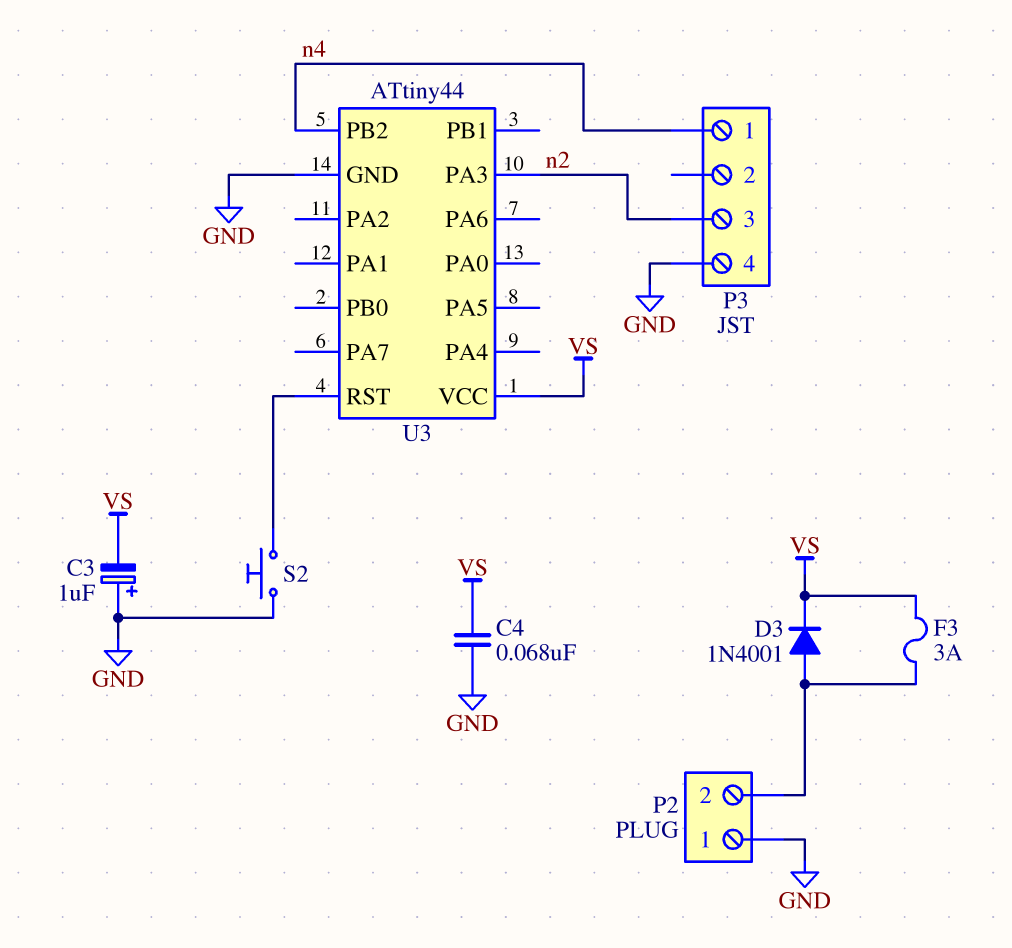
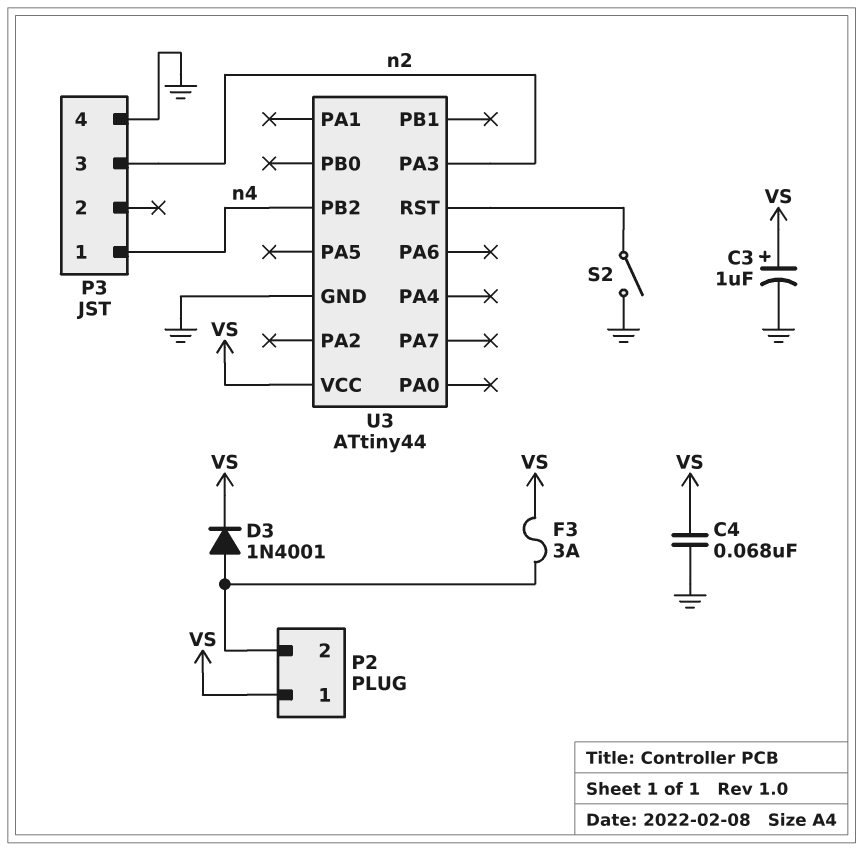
C3: 1uF (plus GND, minus VS) -> 1uF (plus VS, minus GND)
P2 pin 1: GND -> VS
S2: button (GND, U3/RST) -> switch (GND, U3/RST)

